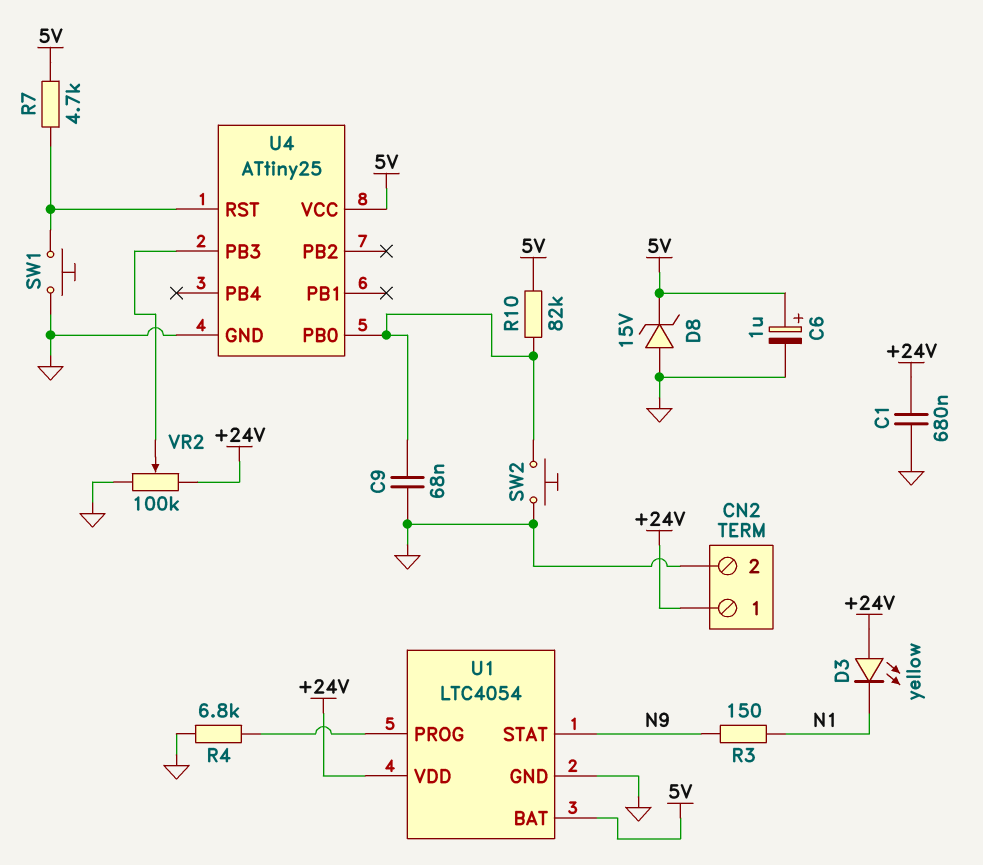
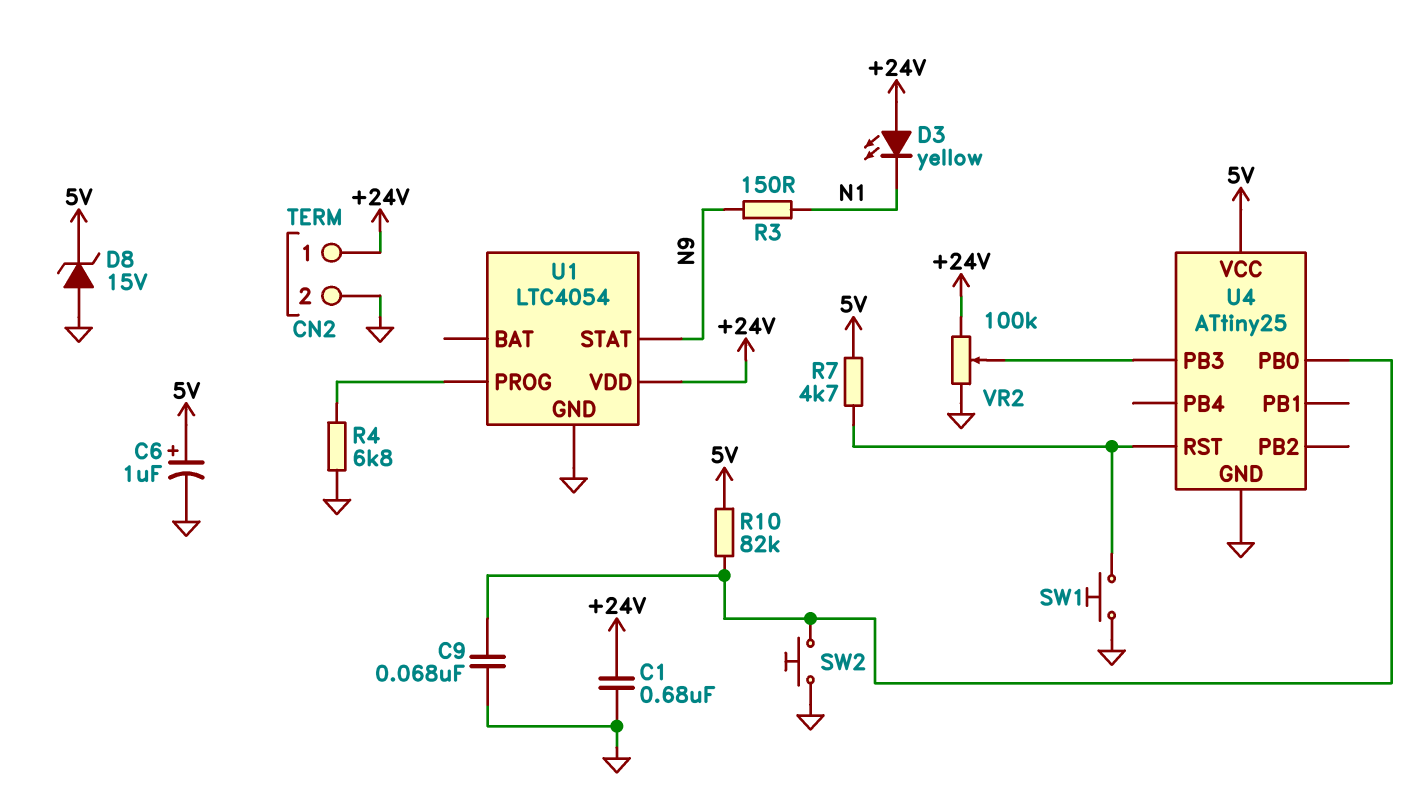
U1 pin BAT: 5V -> none

